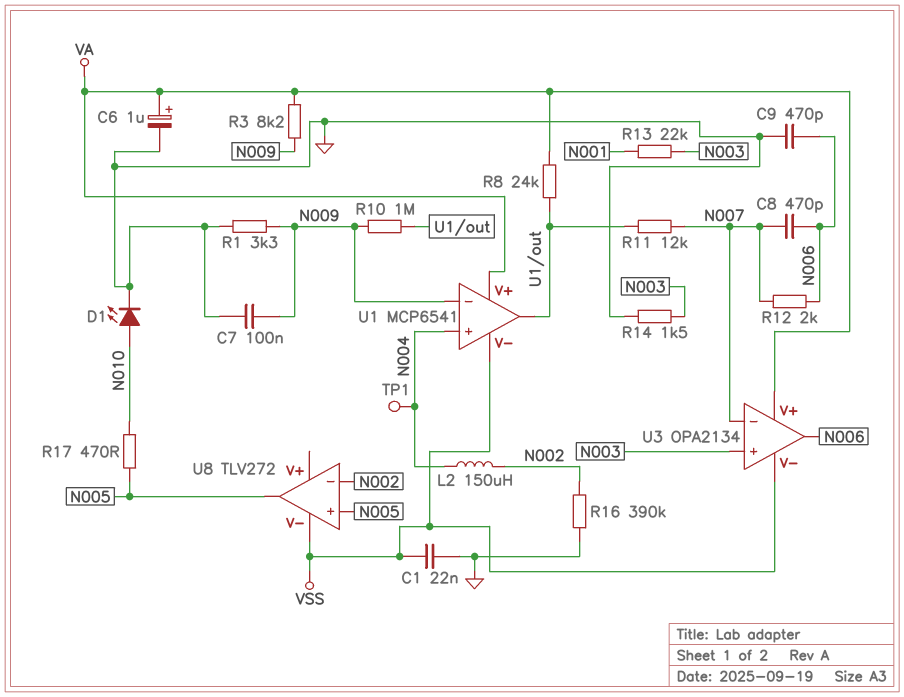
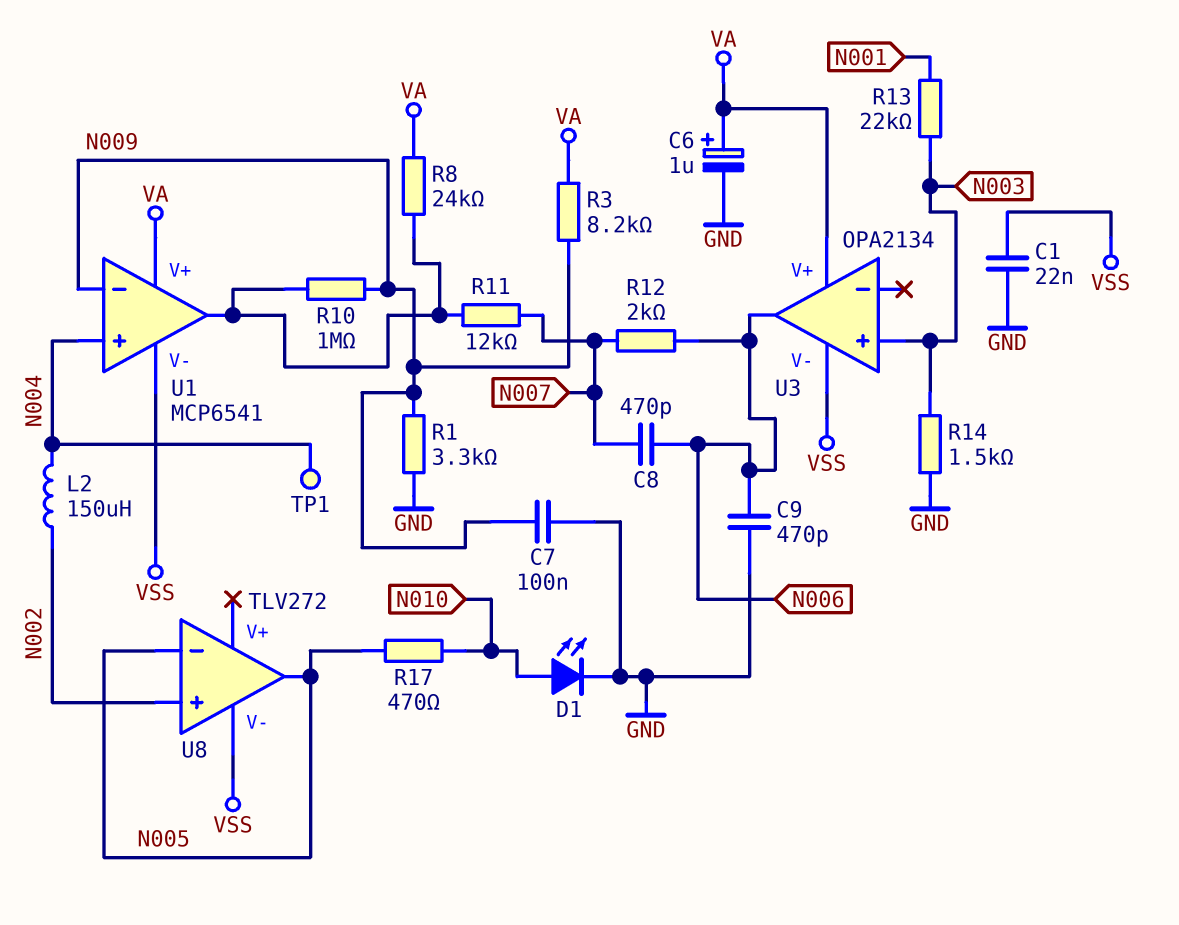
R16: 390k (GND, N002) -> none
U3 pin in-: N007 -> none
U8 pin in+: N005 -> N002
U8 pin in-: N002 -> N005

